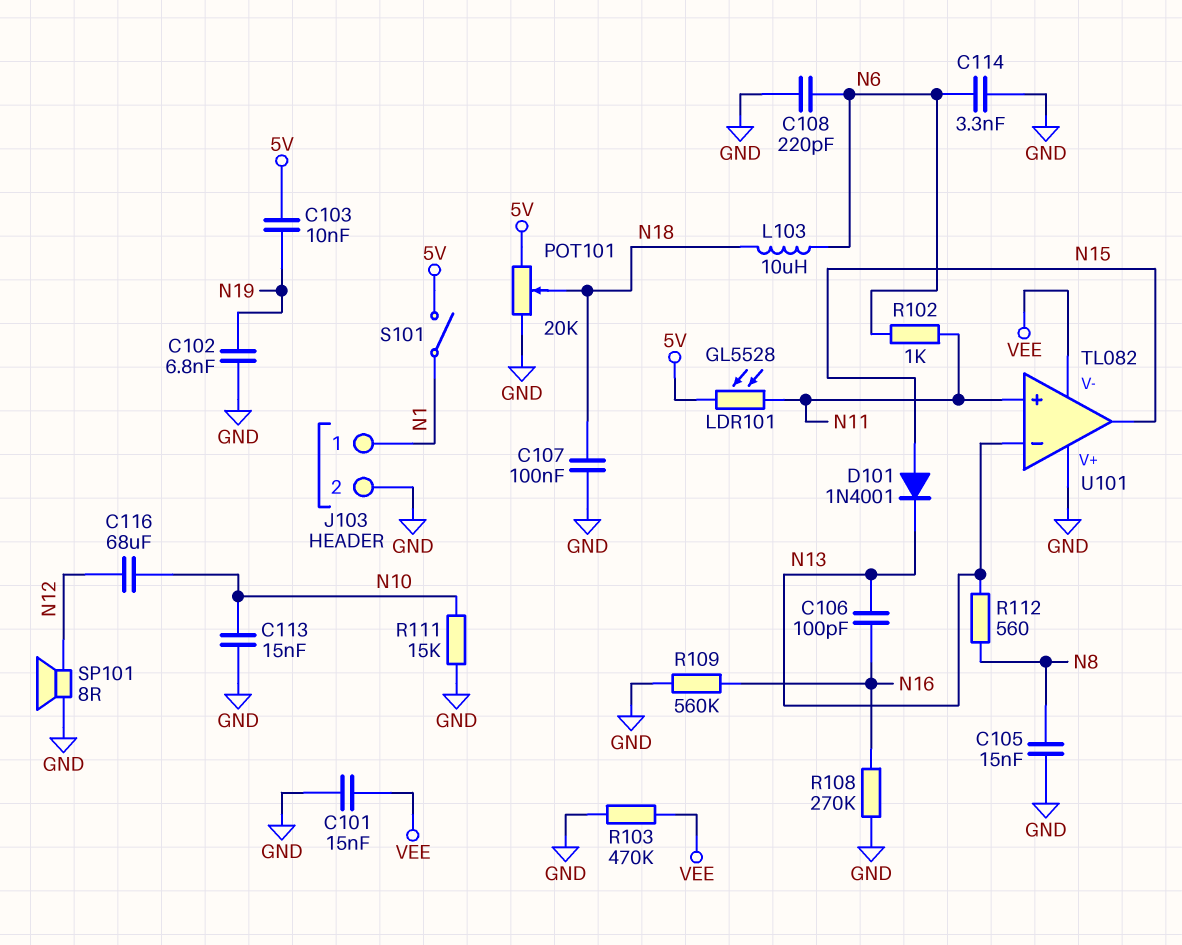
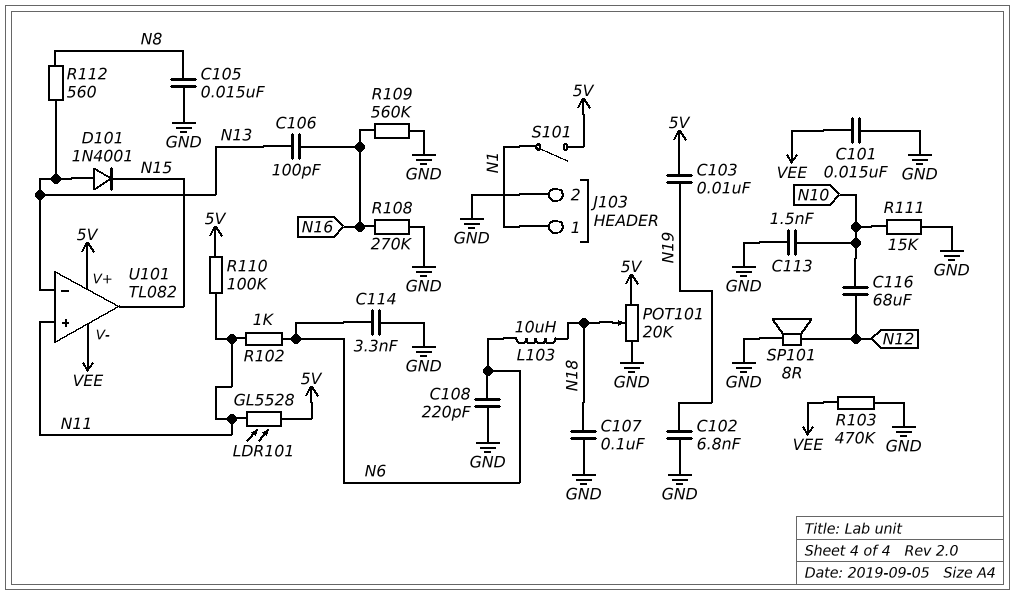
C113: 15nF (GND, N10) -> 1.5nF (GND, N10)
D101: diode 1N4001 (A N15, K N13) -> diode 1N4001 (A N13, K N15)
R110: none -> 100k (5V, N11)
U101 pin V+: GND -> 5V

